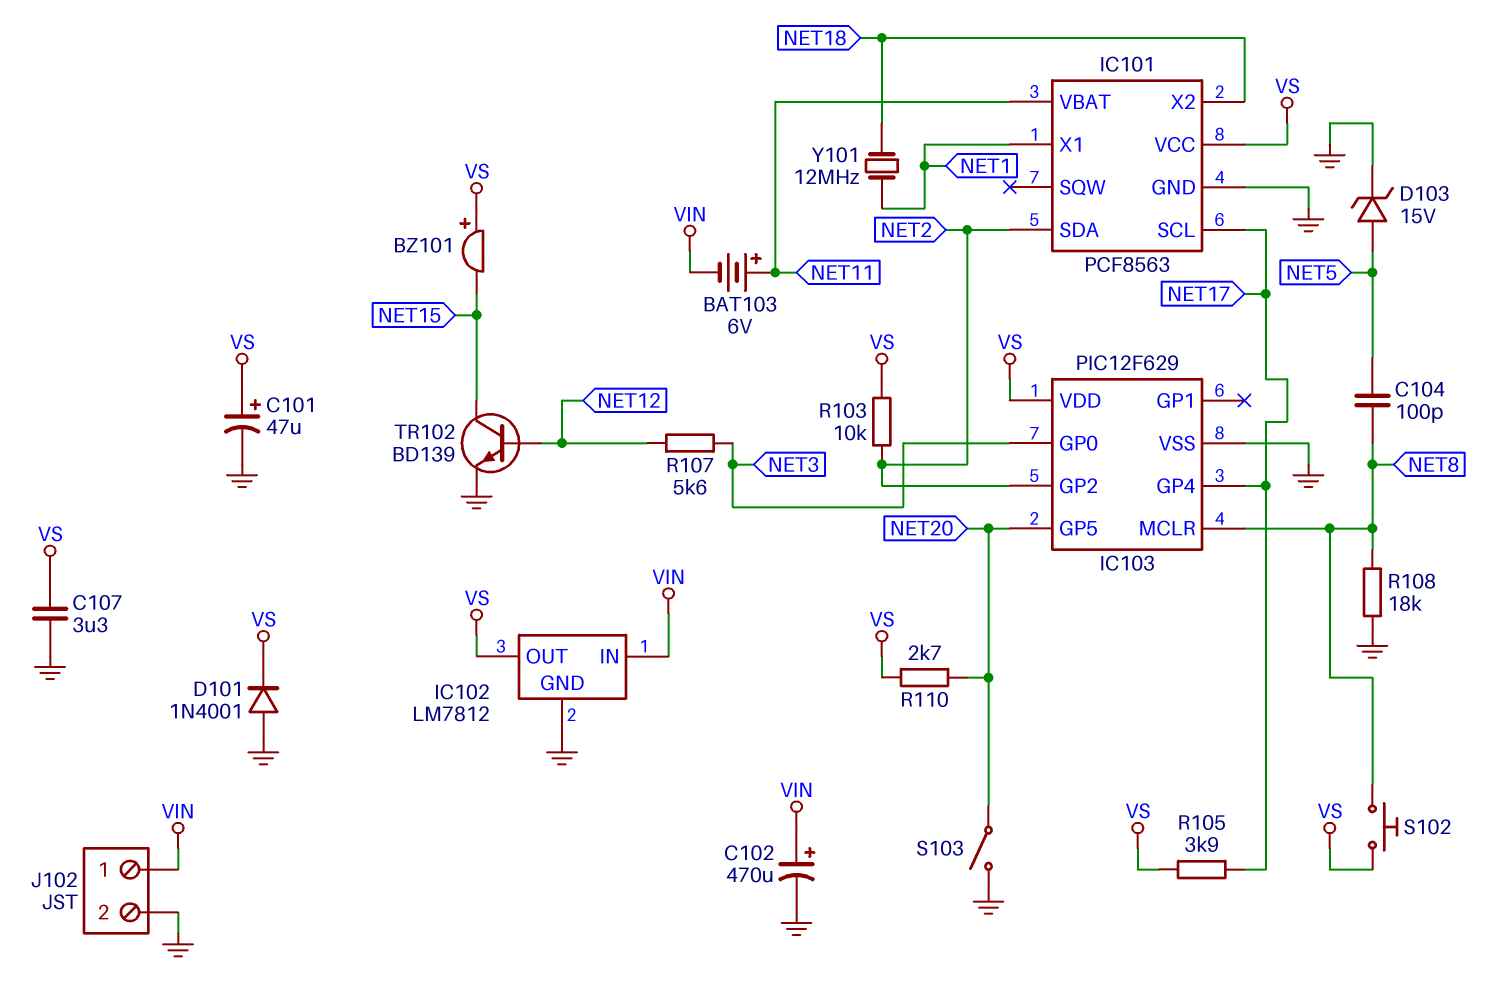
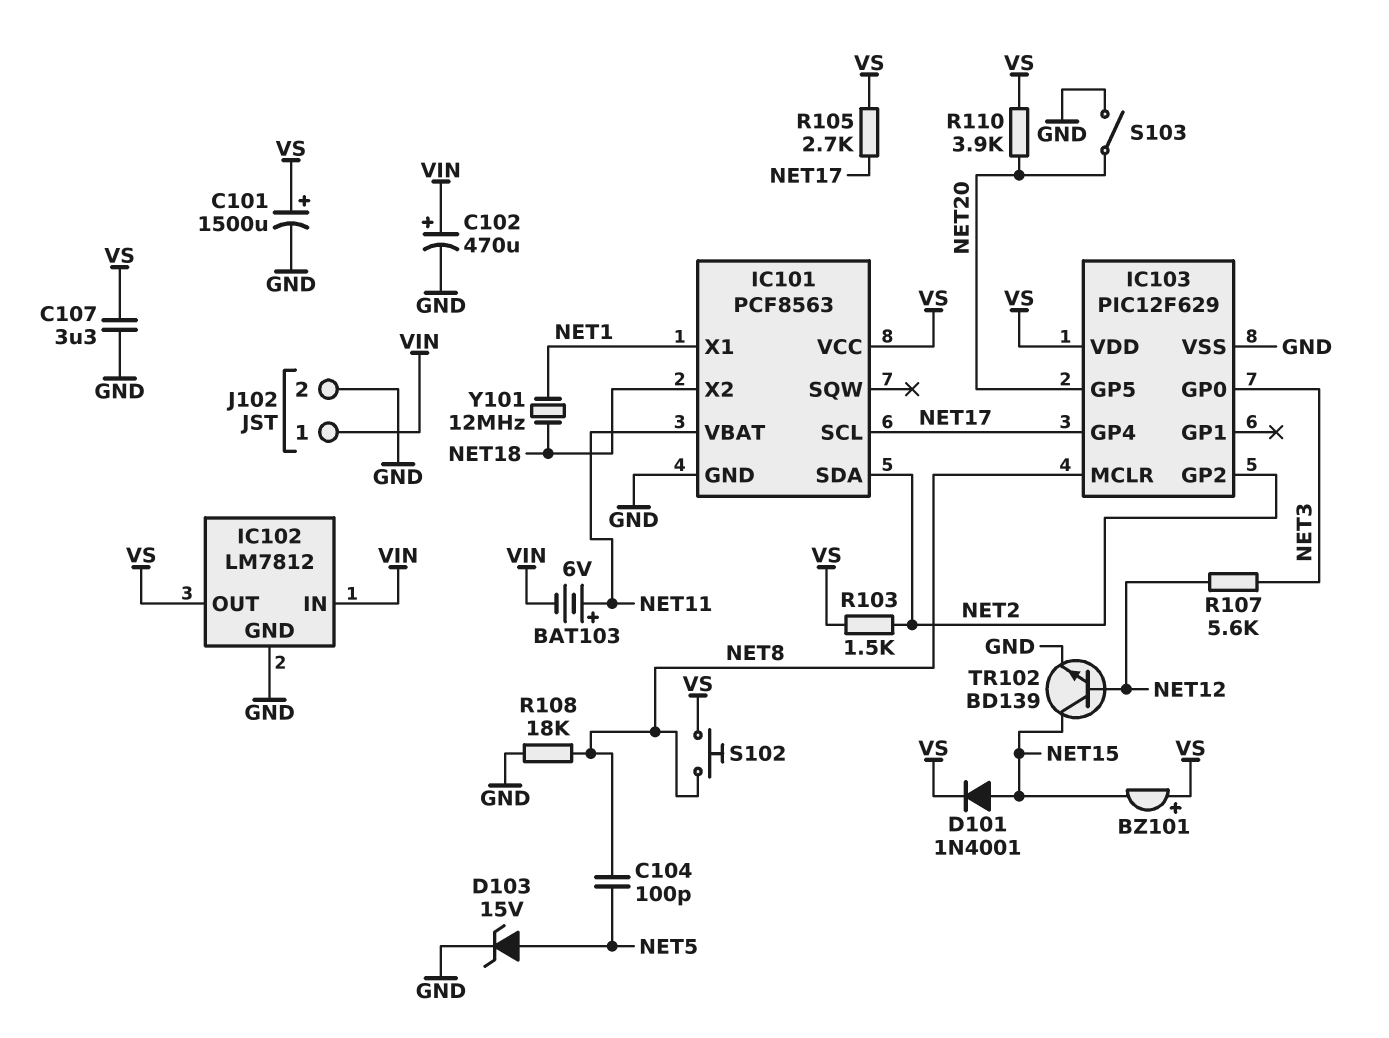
C101: 47uF (plus VS, minus GND) -> 1500uF (plus VS, minus GND)
D101: diode 1N4001 (A GND, K VS) -> diode 1N4001 (A NET15, K VS)
R103: 10k (NET2, VS) -> 1.5k (NET2, VS)
R105: 3.9k (NET17, VS) -> 2.7k (NET17, VS)
R110: 2.7k (NET20, VS) -> 3.9k (NET20, VS)

